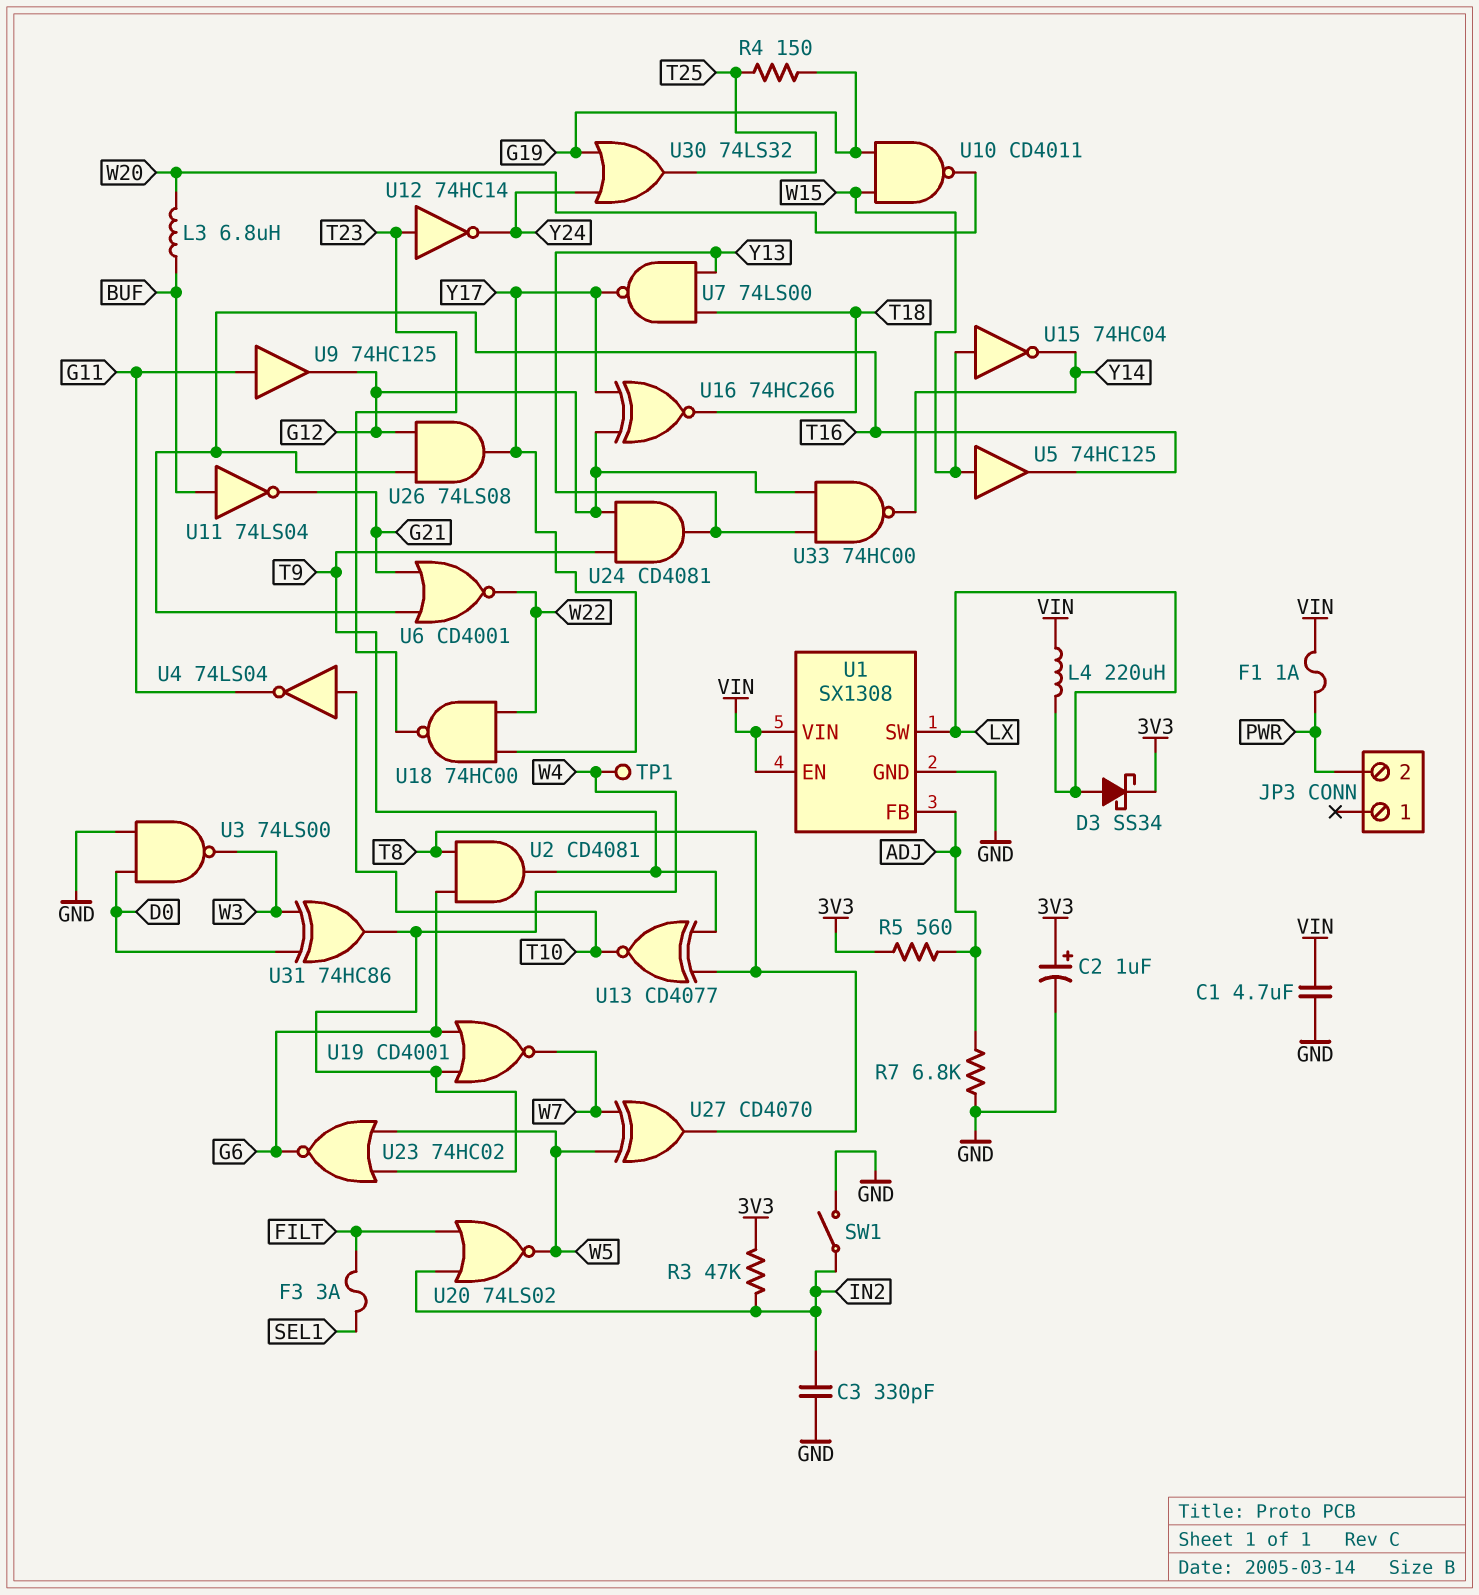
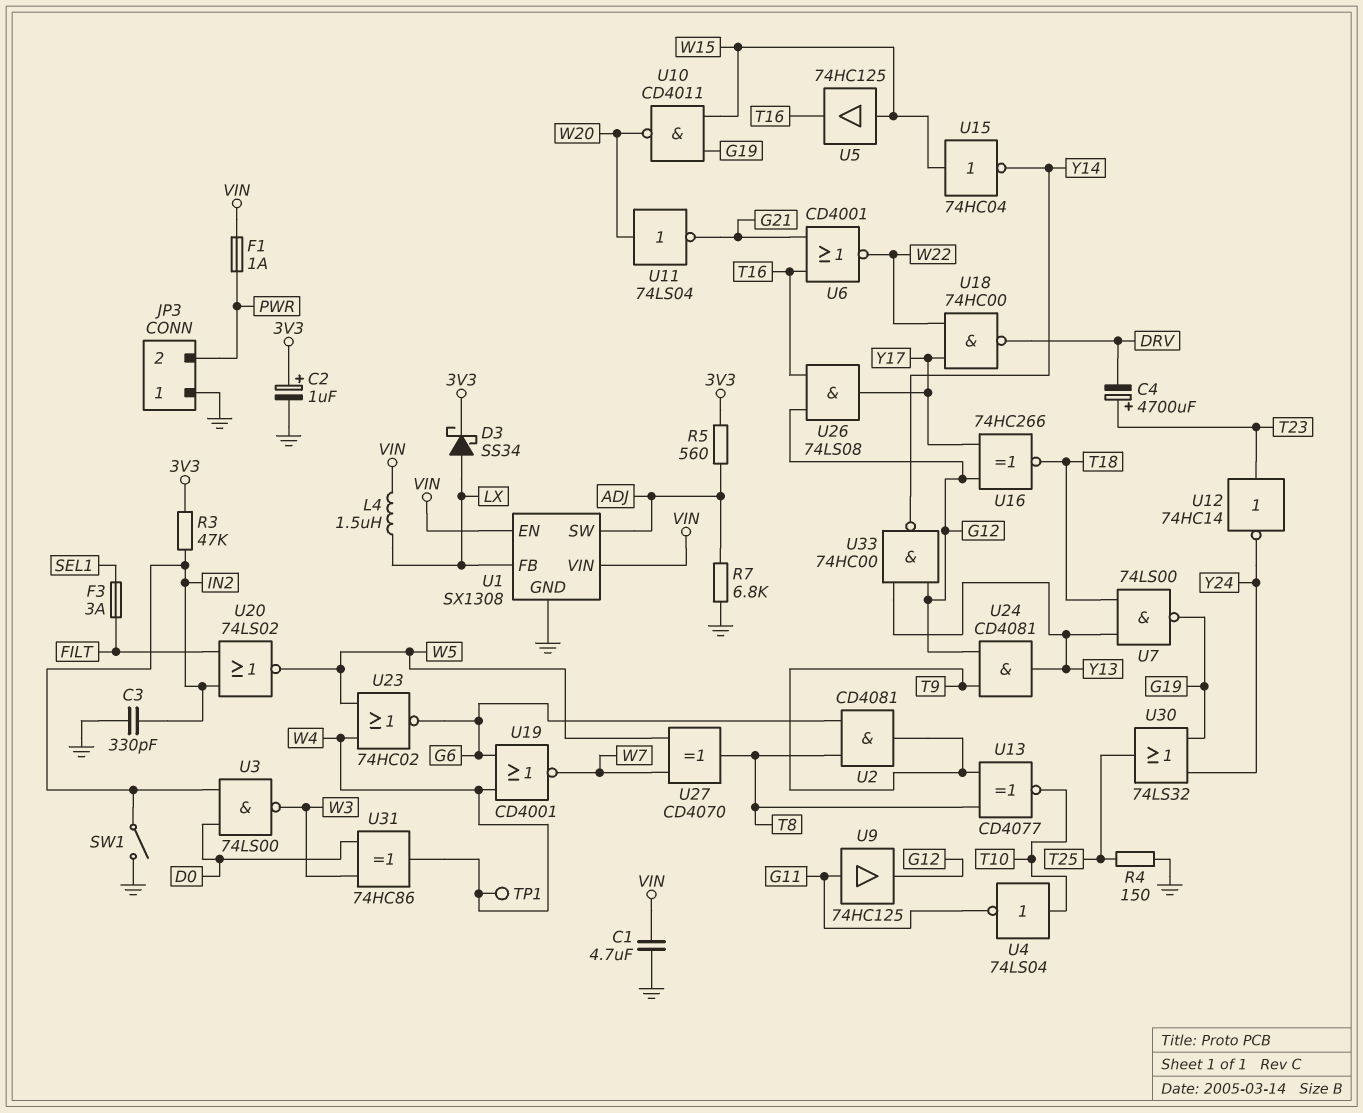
C4: none -> 4700uF (plus T23, minus DRV)
JP3 pin 1: none -> GND
L3: 6.8uH (BUF, W20) -> none
L4: 220uH (LX, VIN) -> 1.5uH (LX, VIN)
R4: 150 (G19, T25) -> 150 (GND, T25)
U1 pin FB: ADJ -> LX
U1 pin SW: LX -> ADJ
U3: NAND 74LS00 (in D0, in GND, out W3) -> NAND 74LS00 (in D0, in IN2, out W3)
U7: NAND 74LS00 (in T18, in Y13, out Y17) -> NAND 74LS00 (in T18, in Y13, out G19)
U11: NOT 74LS04 (in BUF, out G21) -> NOT 74LS04 (in W20, out G21)
U18: NAND 74HC00 (in W22, in Y17, out T23) -> NAND 74HC00 (in W22, in Y17, out DRV)

